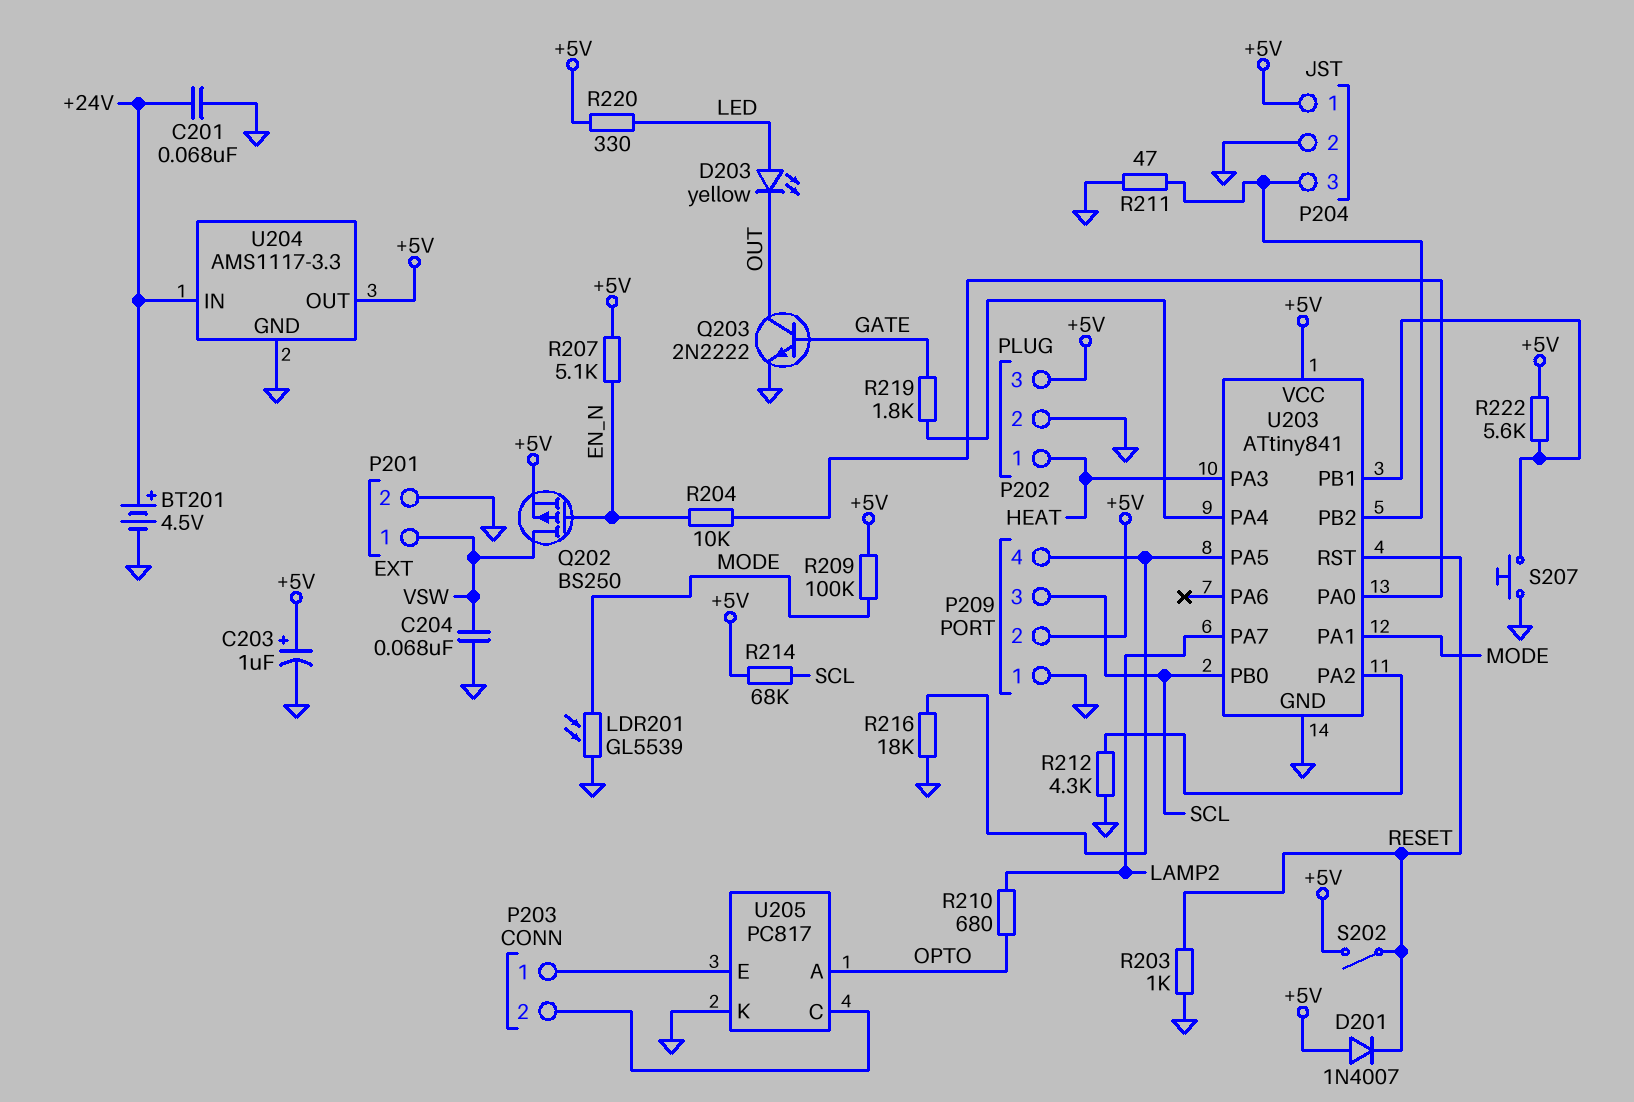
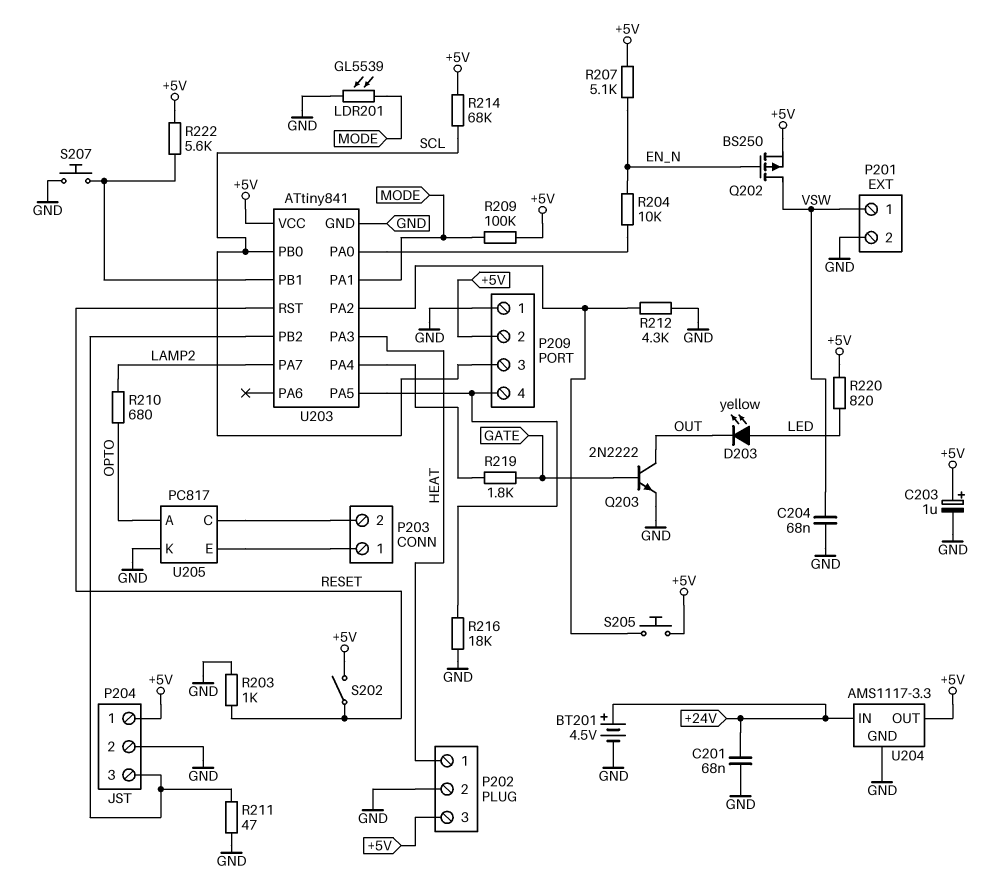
D201: diode 1N4007 (A +5V, K RESET) -> none
R220: 330 (+5V, LED) -> 820 (+5V, LED)
S205: none -> button (+5V, U203/PA2)

